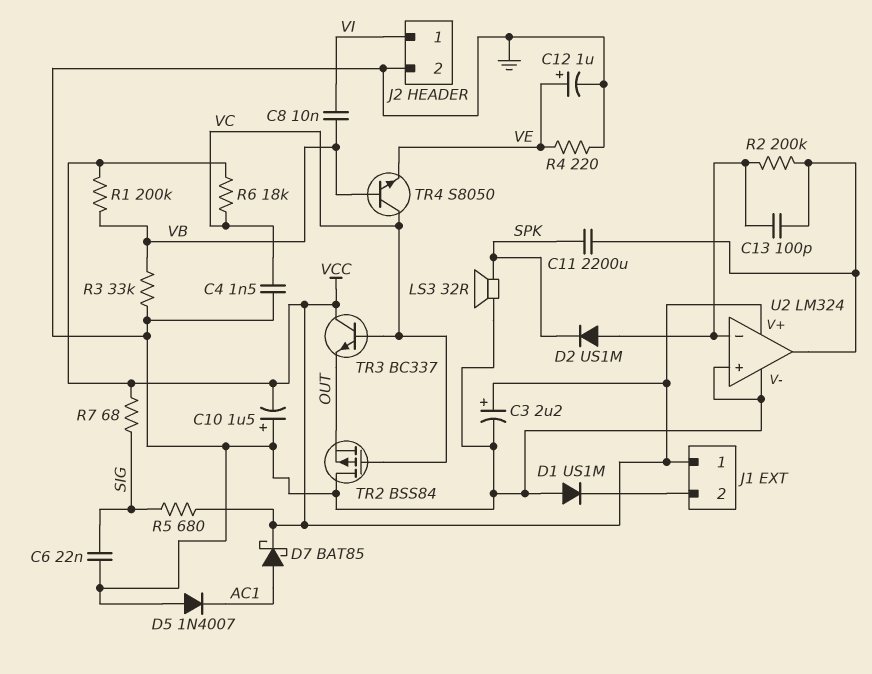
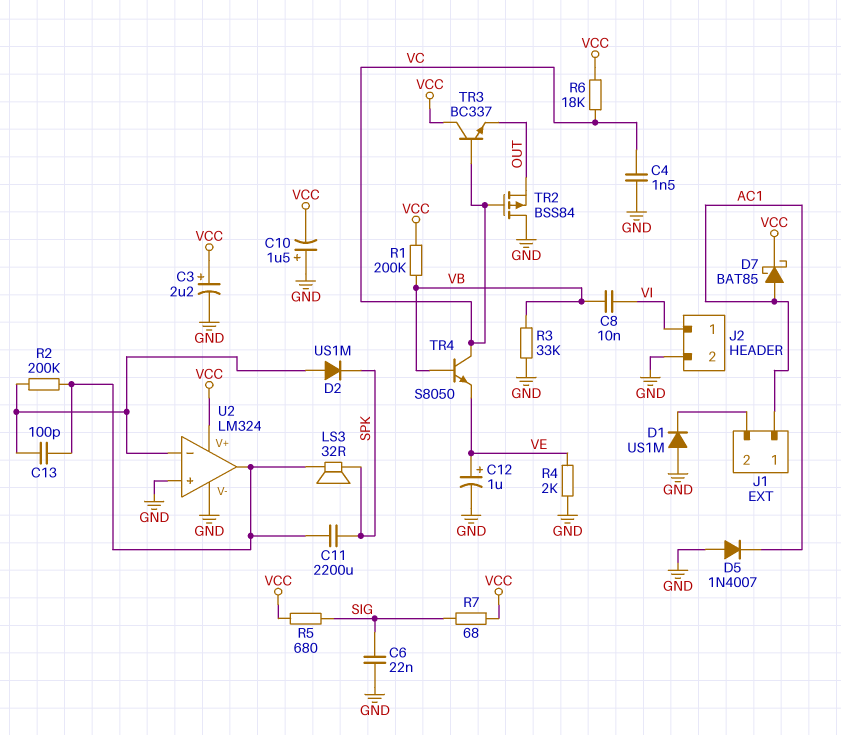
J1 pin 1: VCC -> AC1
LS3: speaker 32R (GND, SPK) -> speaker 32R (SPK, U2/out)
R4: 220 (GND, VE) -> 2k (GND, VE)

